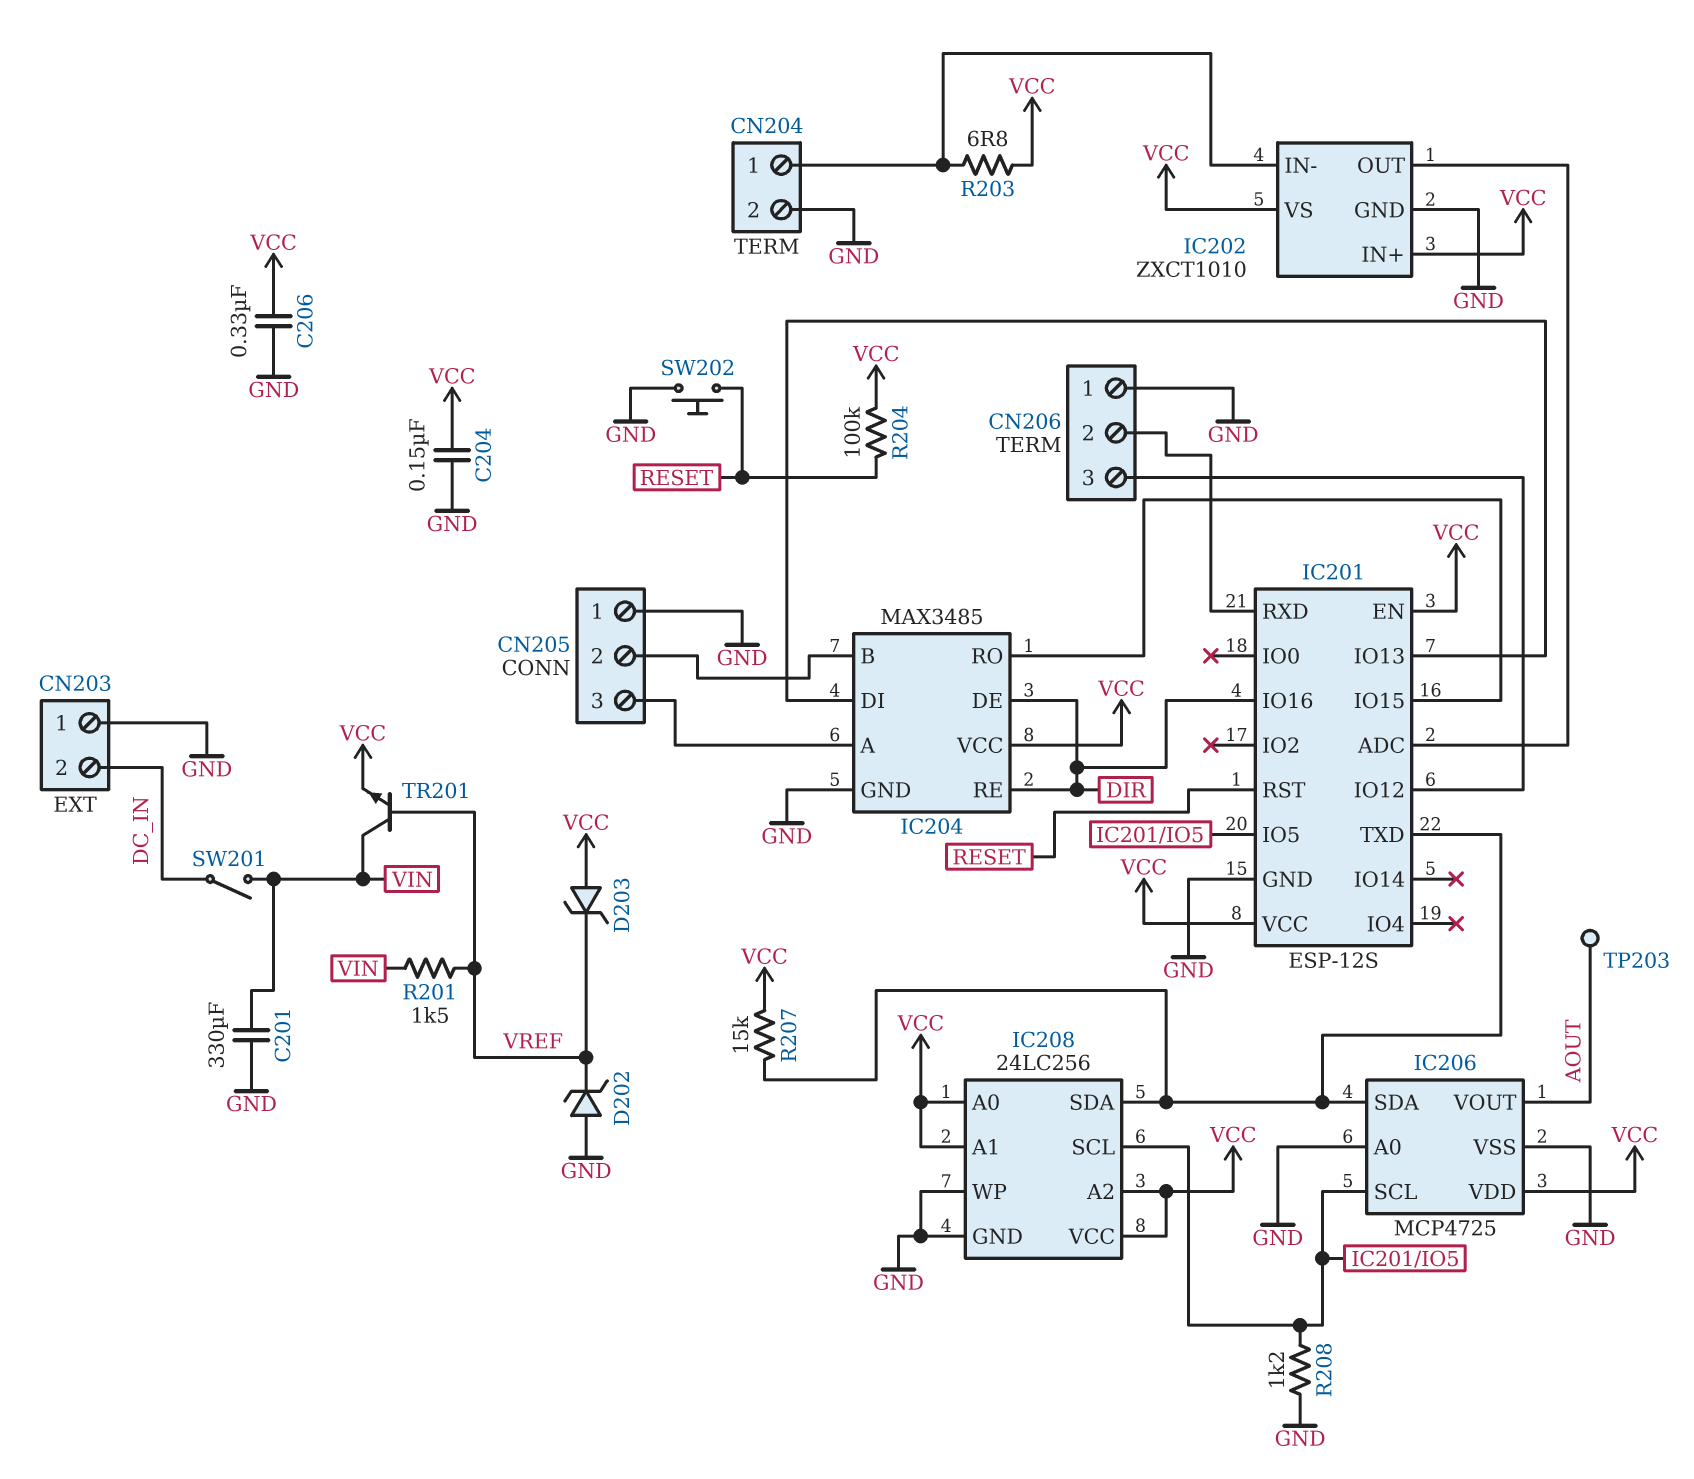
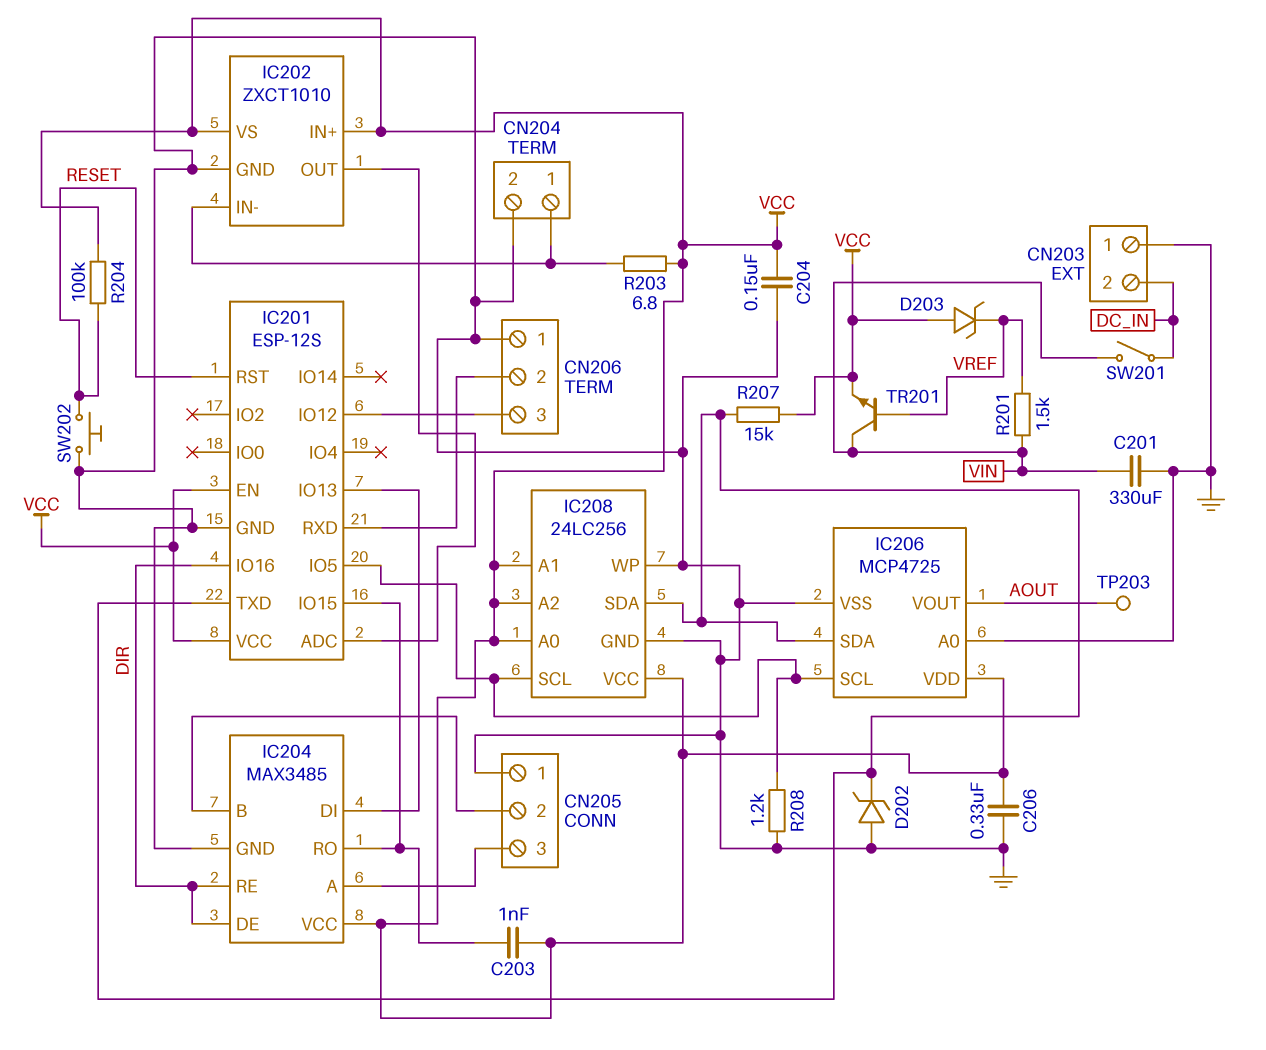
C203: none -> 1nF (IC201/IO15, VCC)
D202: zener (A GND, K VREF) -> zener (A GND, K IC201/TXD)

